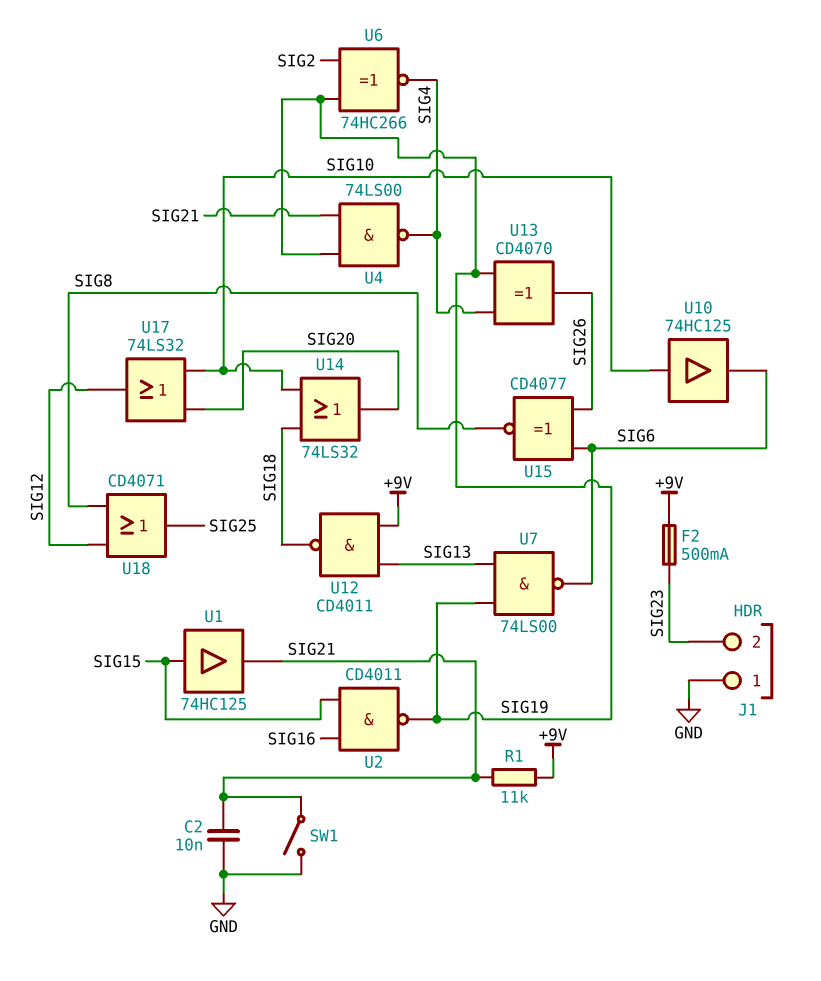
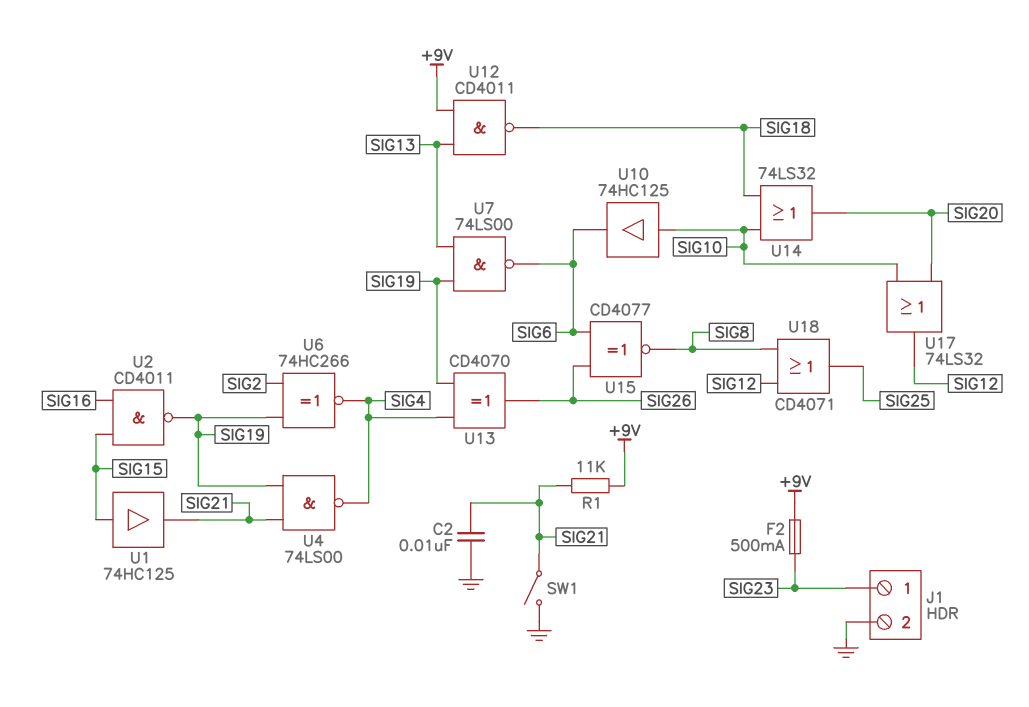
J1 pin 1: GND -> SIG23
J1 pin 2: SIG23 -> GND

